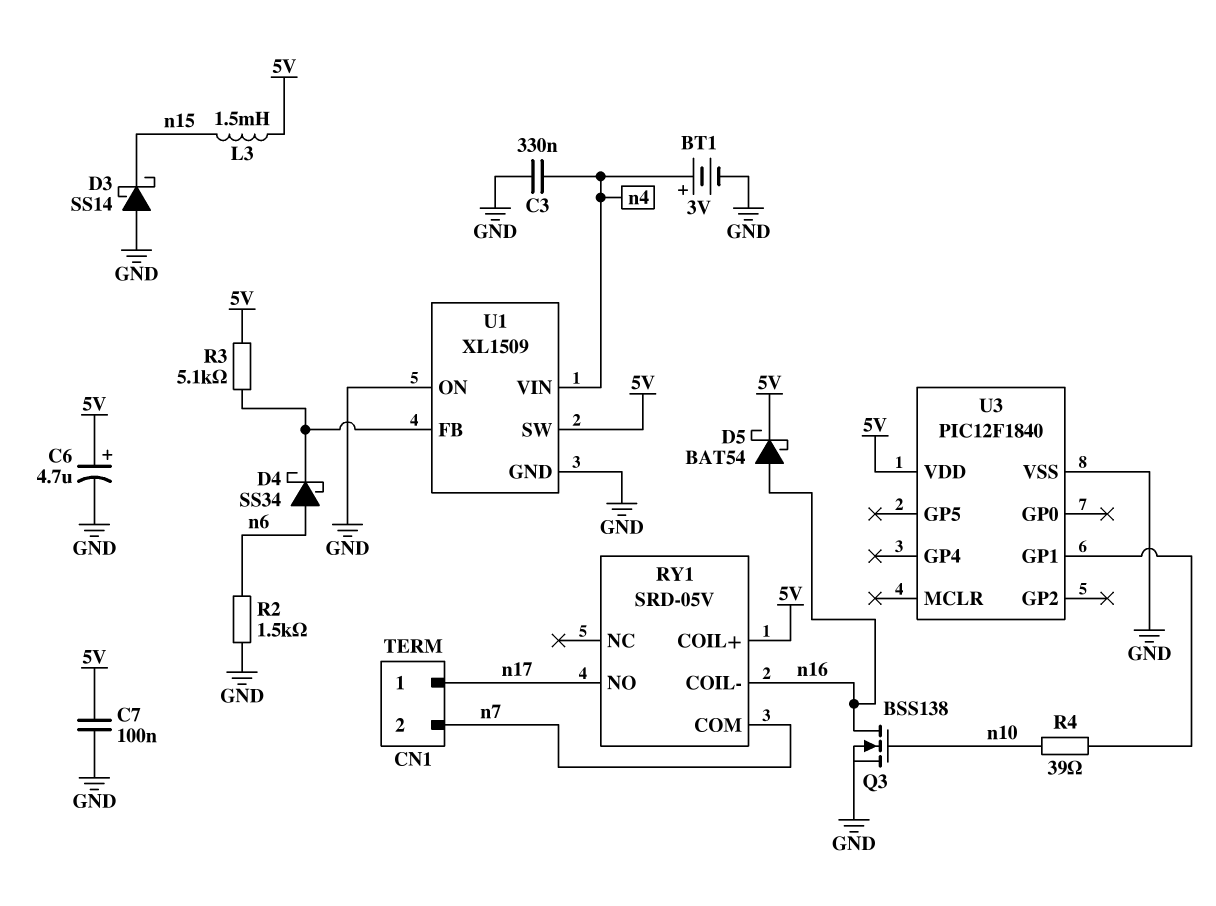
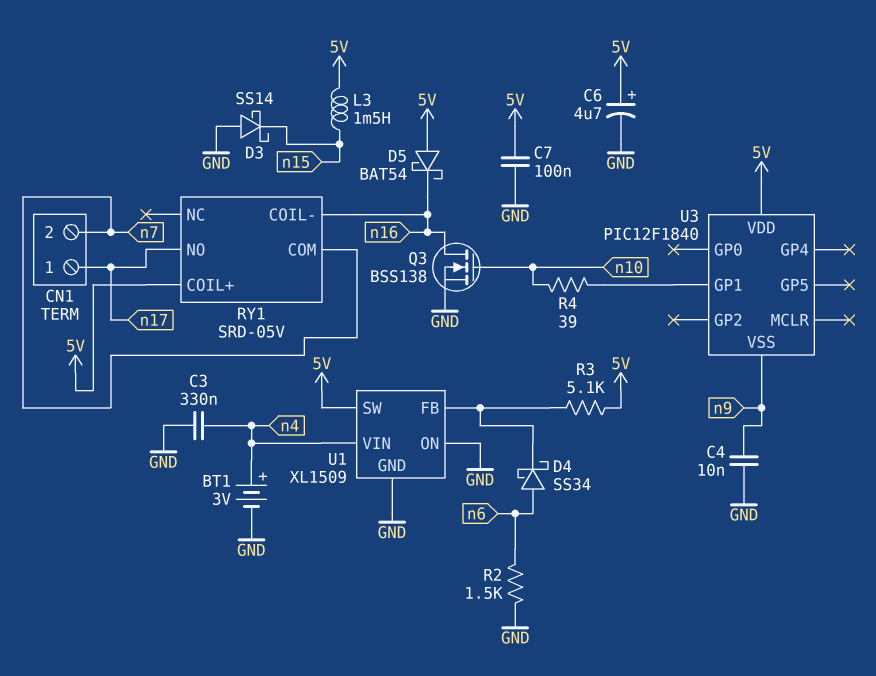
C4: none -> 10nF (GND, n9)
D5: schottky BAT54 (A n16, K 5V) -> schottky BAT54 (A 5V, K n16)
U3 pin VSS: GND -> n9

